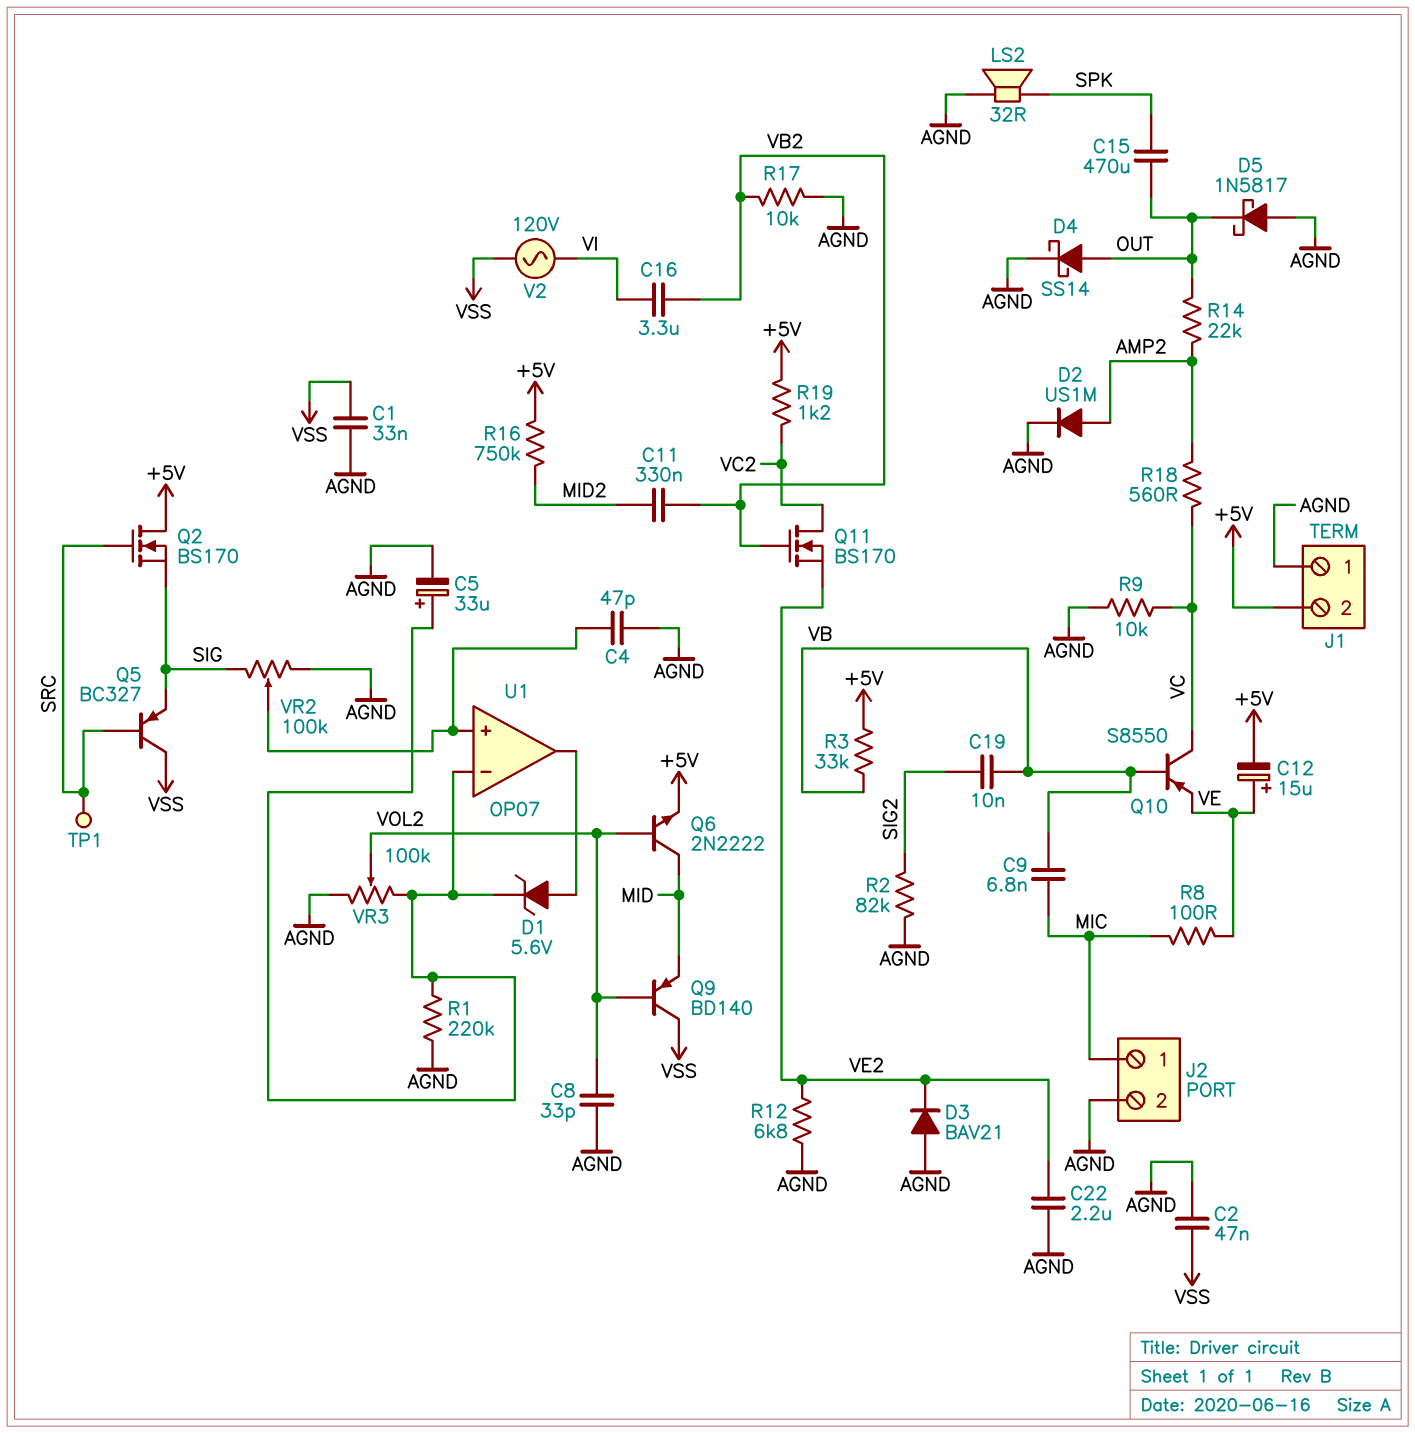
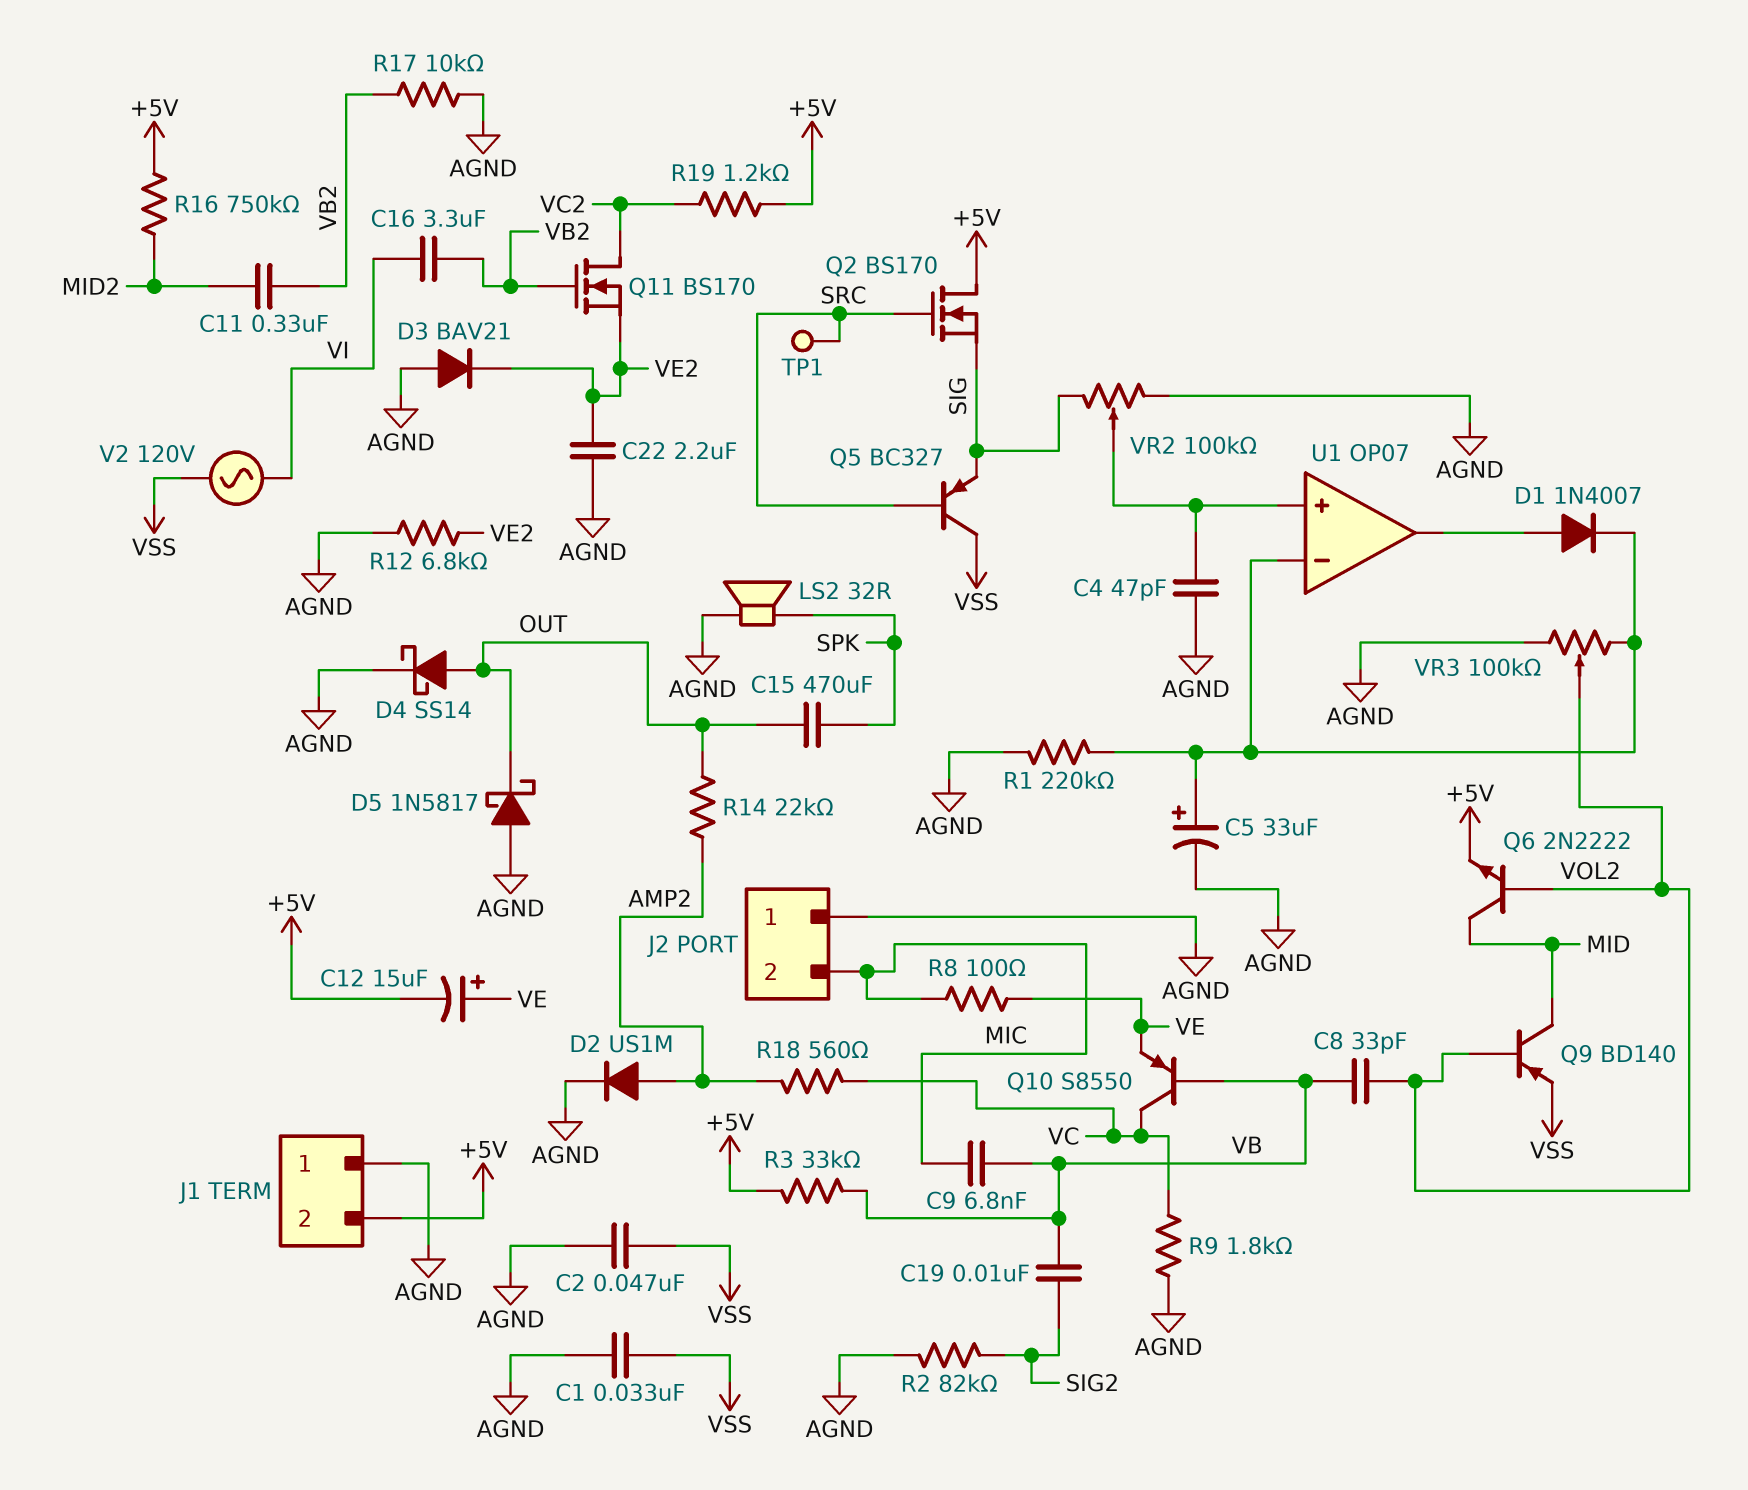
C8: 33pF (AGND, VOL2) -> 33pF (VB, VOL2)
D1: zener 5.6V (A U1/out, K U1/in-) -> diode 1N4007 (A U1/out, K U1/in-)
J2 pin 1: MIC -> AGND
J2 pin 2: AGND -> MIC
Q9: PNP BD140 (B VOL2, C VSS, E MID) -> PNP BD140 (B VOL2, C MID, E VSS)
R9: 10k (AGND, VC) -> 1.8k (AGND, VC)

